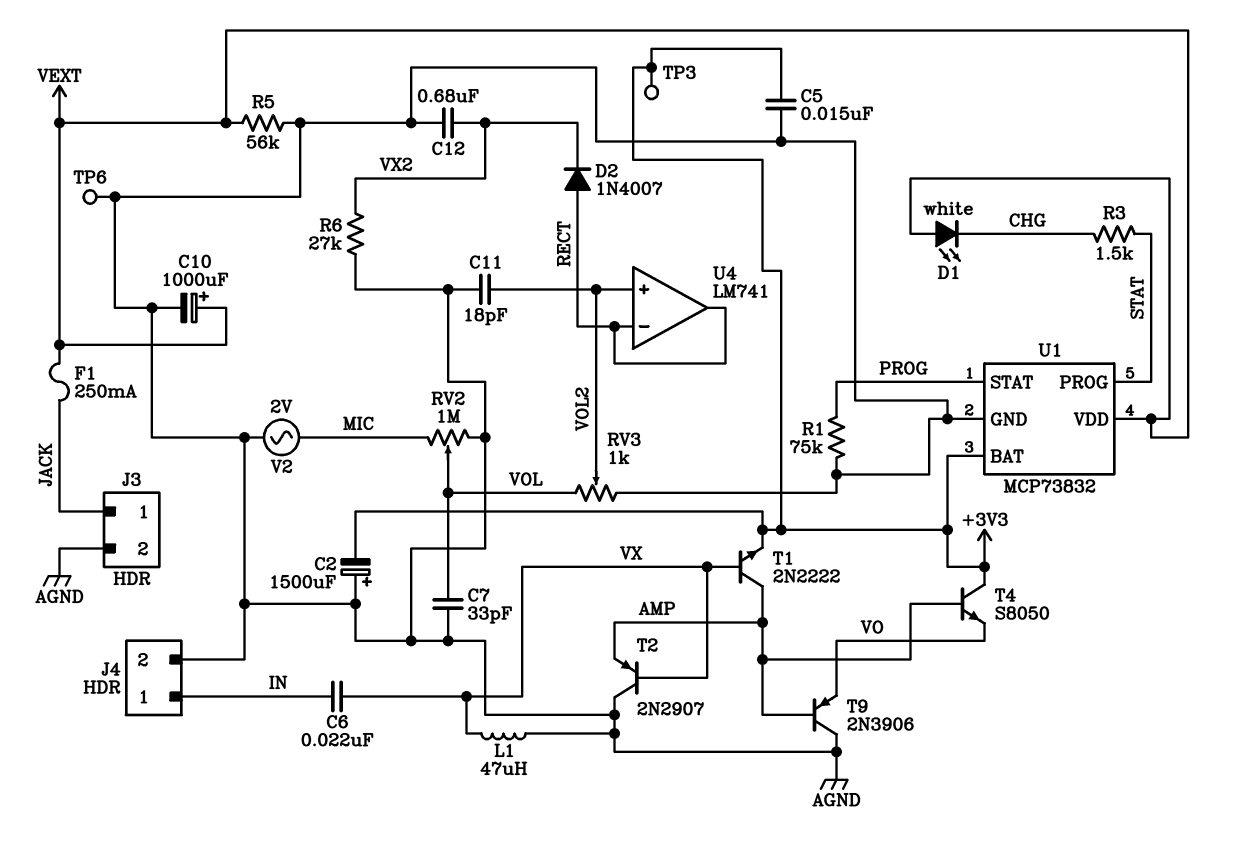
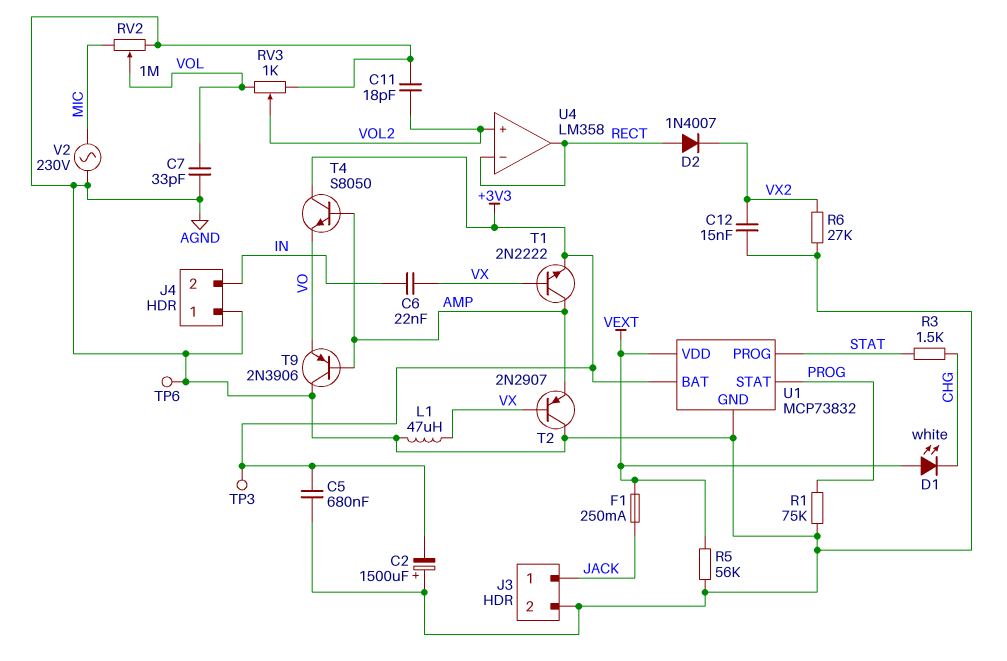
C5: 15nF (+3V3, AGND) -> 680nF (+3V3, AGND)
C10: 1000uF (plus VEXT, minus AGND) -> none
C12: 680nF (AGND, VX2) -> 15nF (AGND, VX2)
J4 pin 1: IN -> AGND
J4 pin 2: AGND -> IN
U4: LM741 -> LM358
V2: AC 2V (AGND, MIC) -> AC 230V (AGND, MIC)

